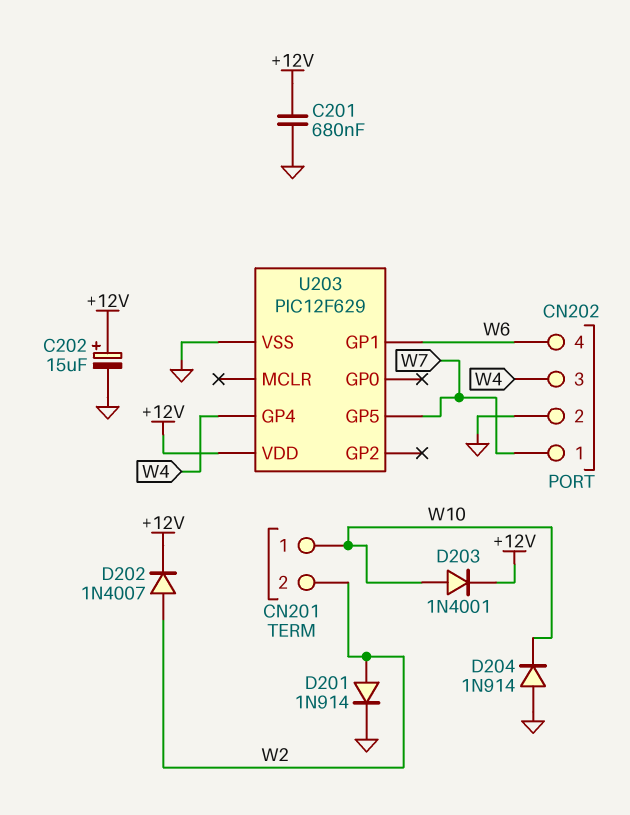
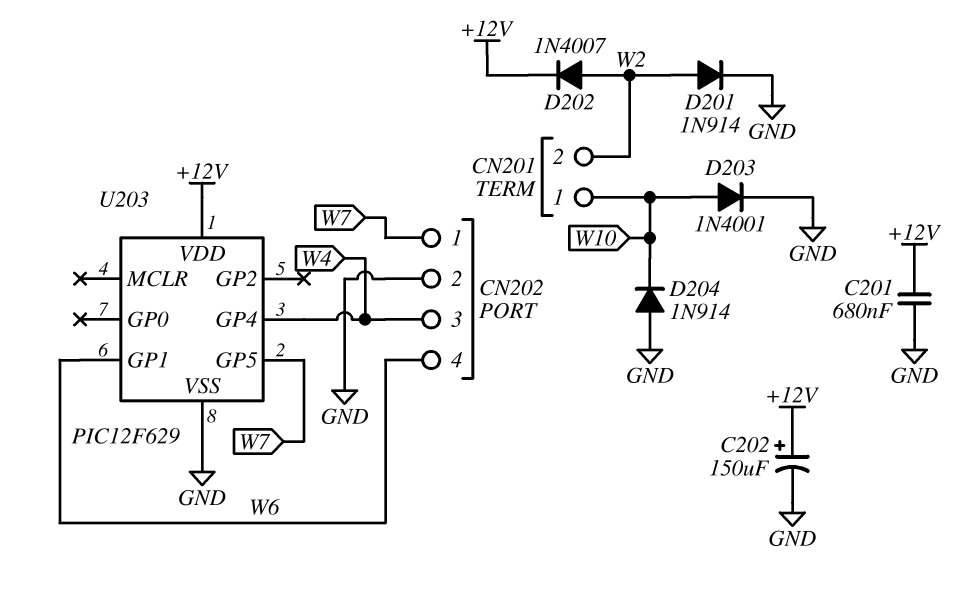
C202: 15uF (plus +12V, minus GND) -> 150uF (plus +12V, minus GND)
D203: diode 1N4001 (A W10, K +12V) -> diode 1N4001 (A W10, K GND)

